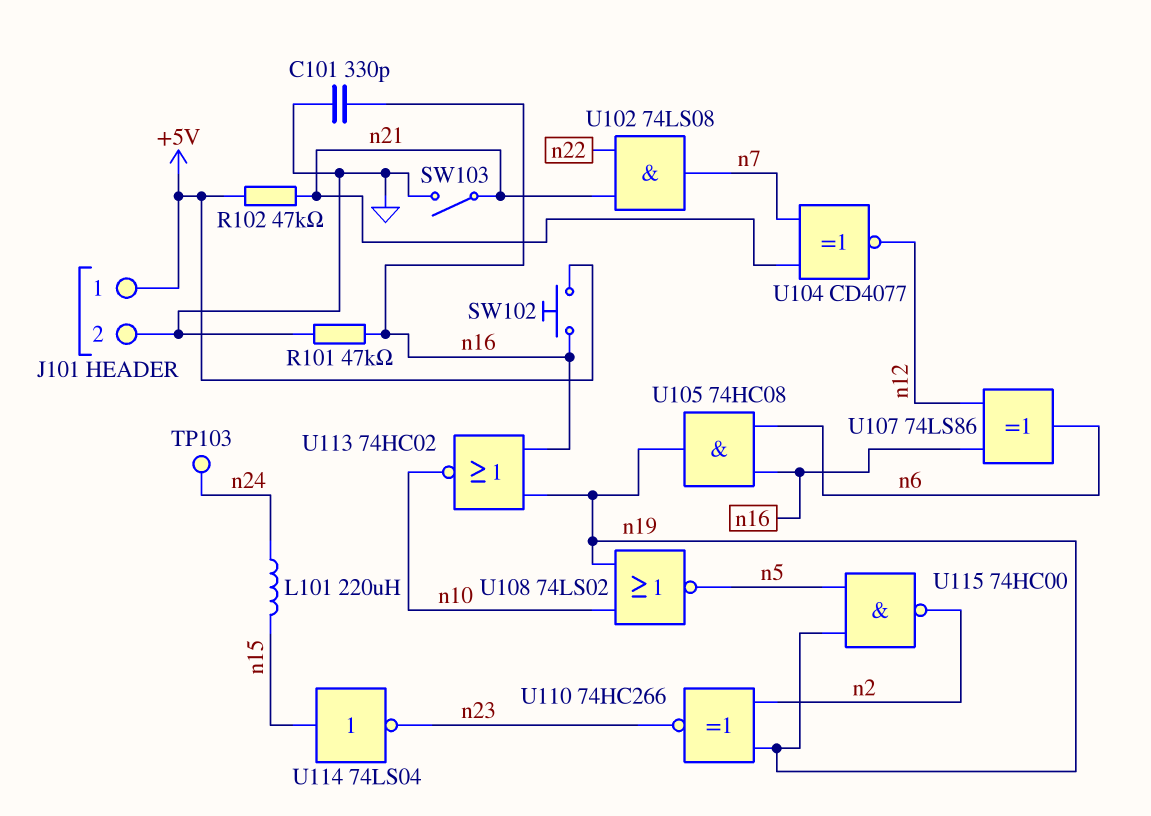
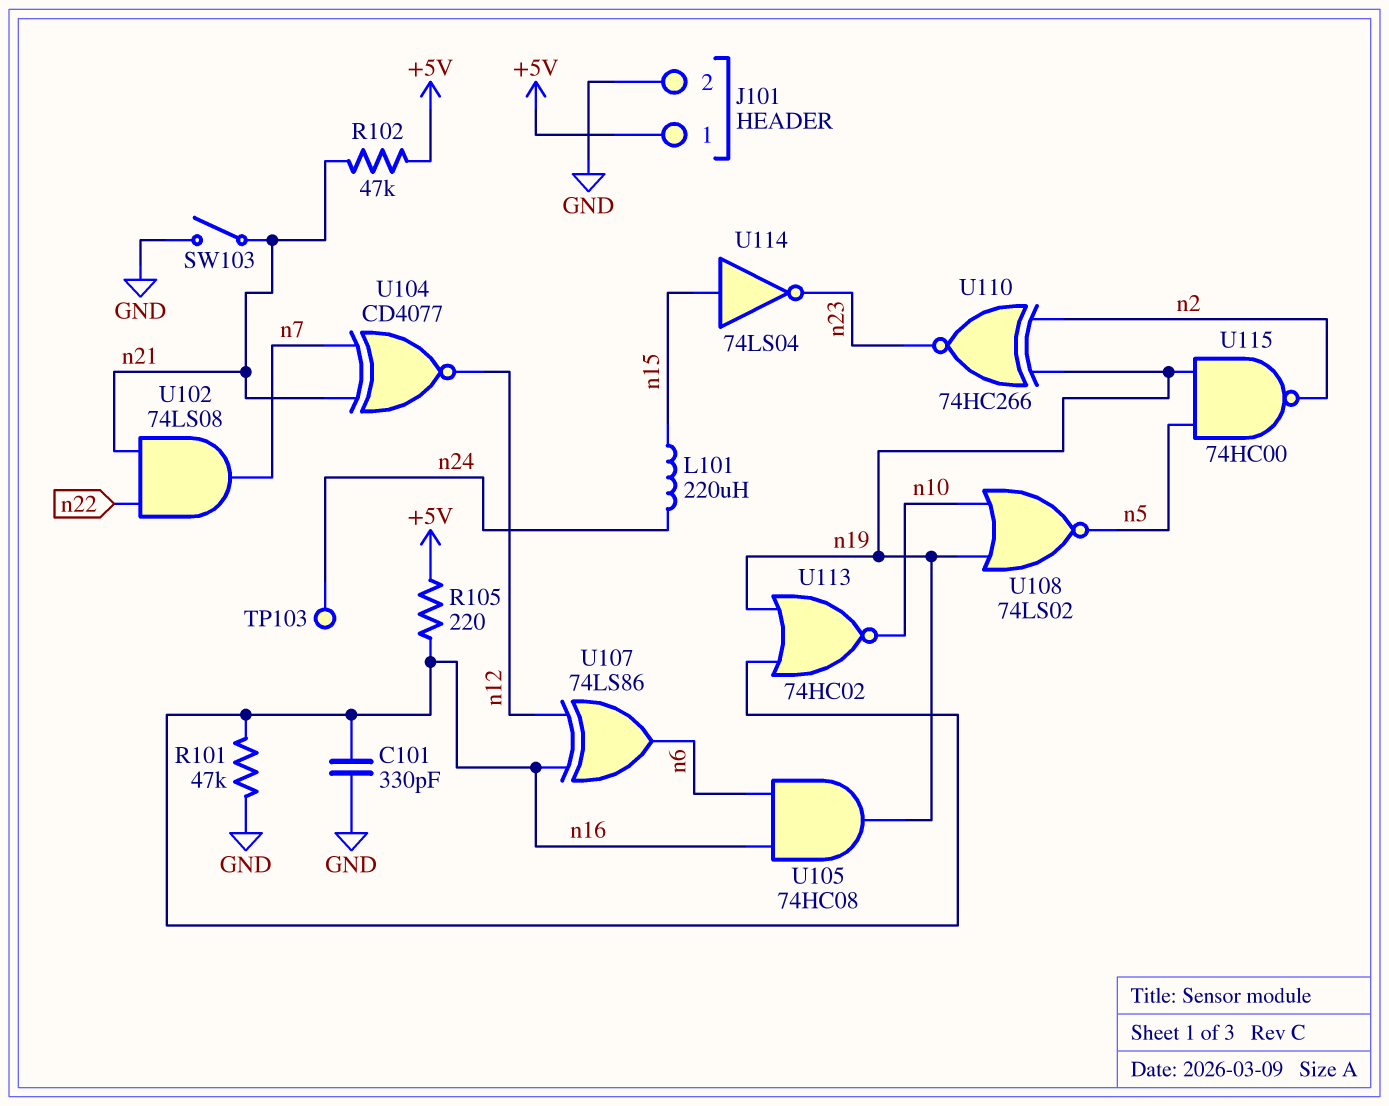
R105: none -> 220 (+5V, n16)
SW102: button (+5V, n16) -> none

